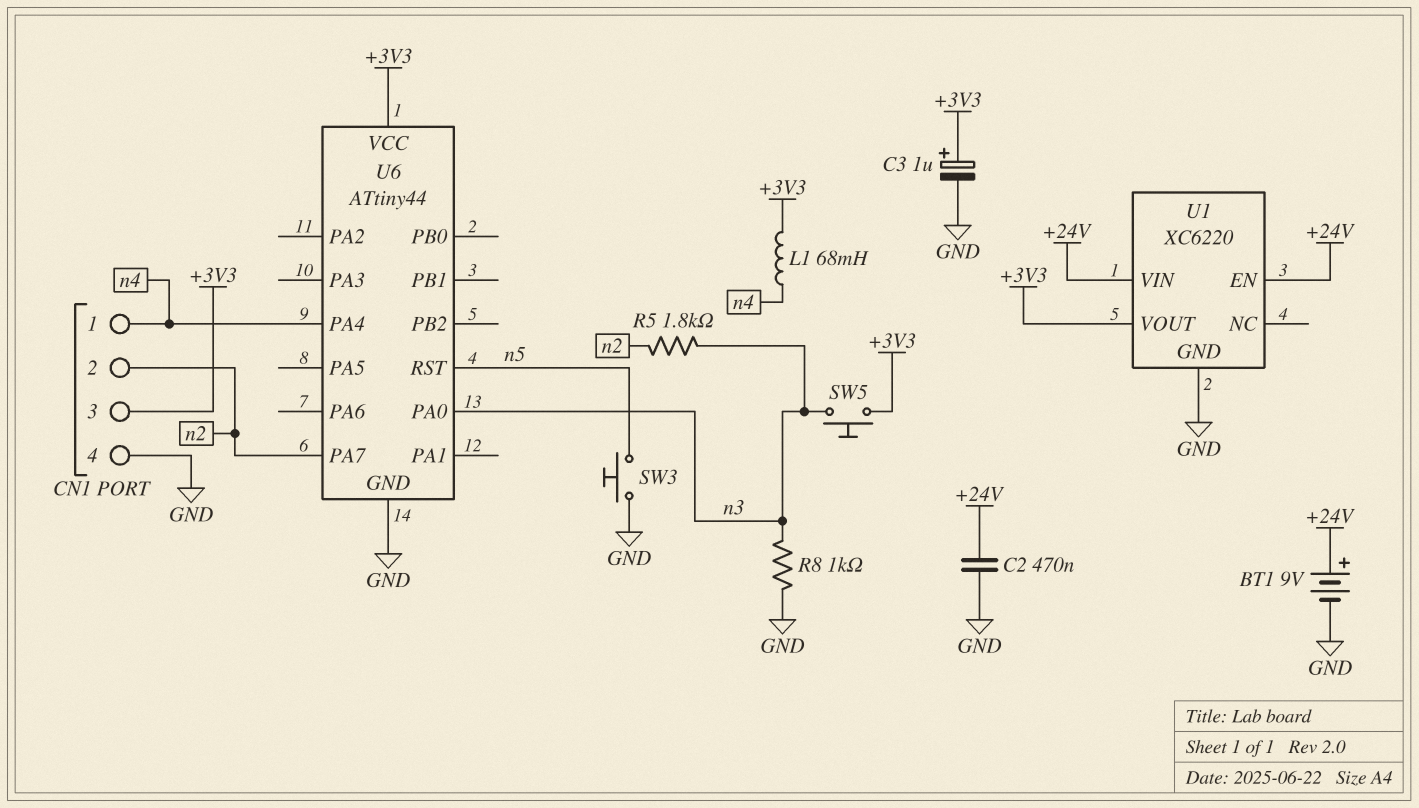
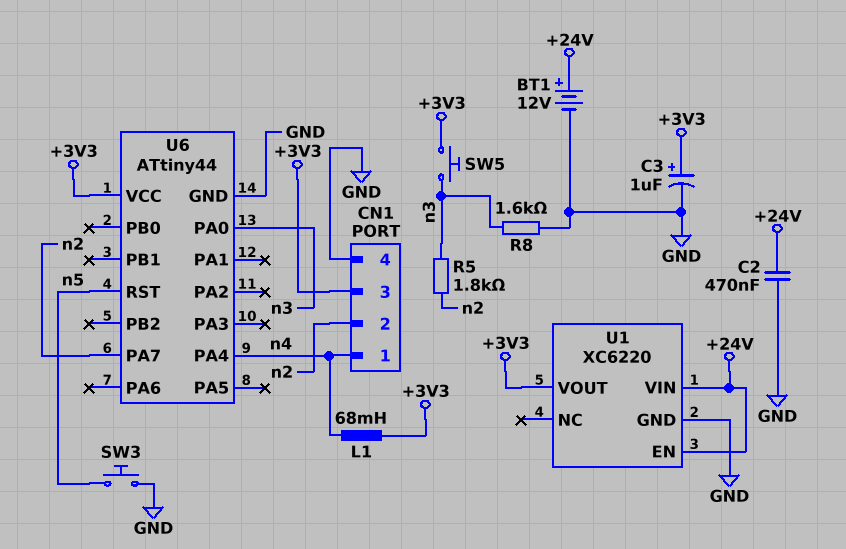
BT1: 9V (plus +24V, minus GND) -> 12V (plus +24V, minus GND)
R8: 1k (GND, n3) -> 1.6k (GND, n3)

